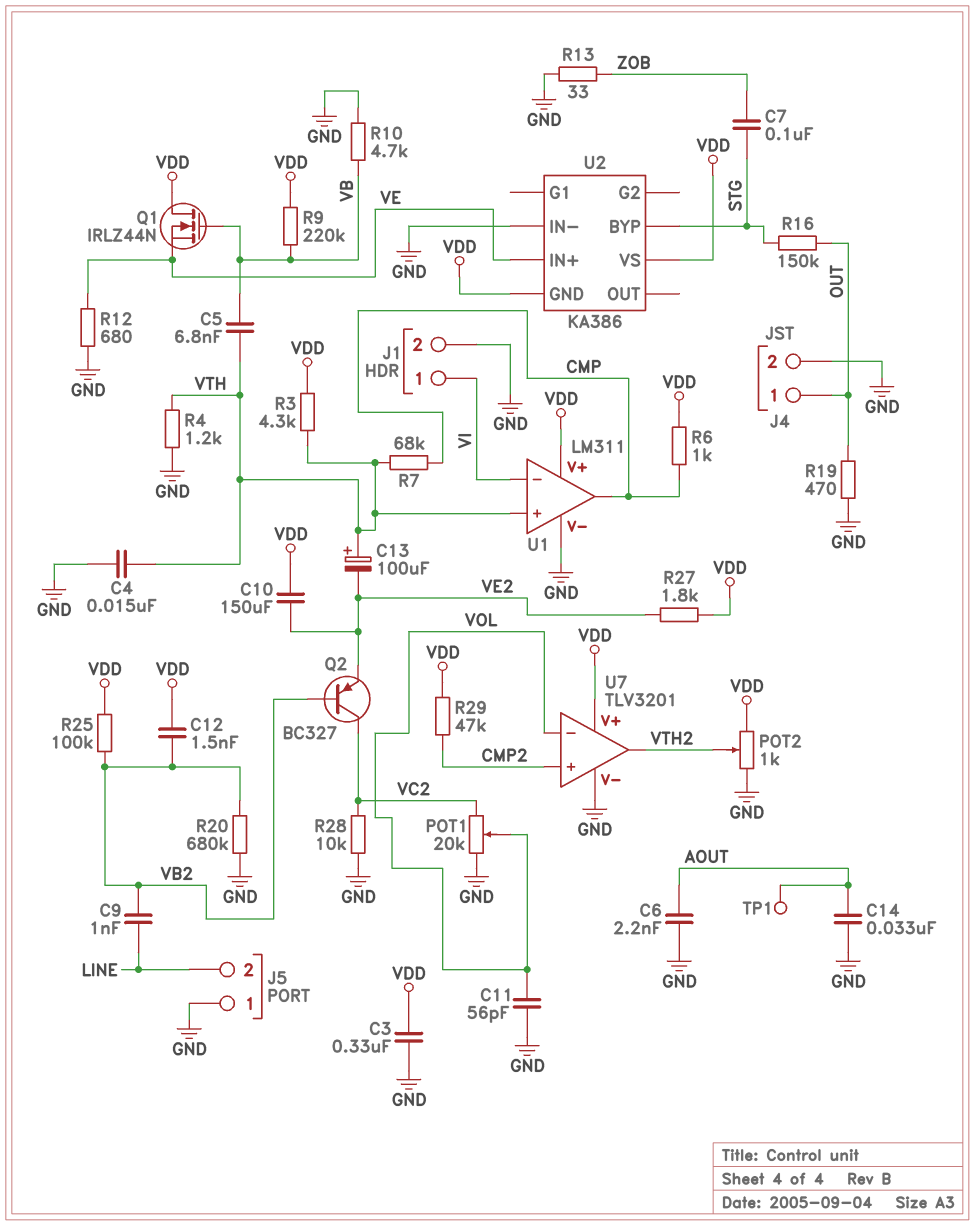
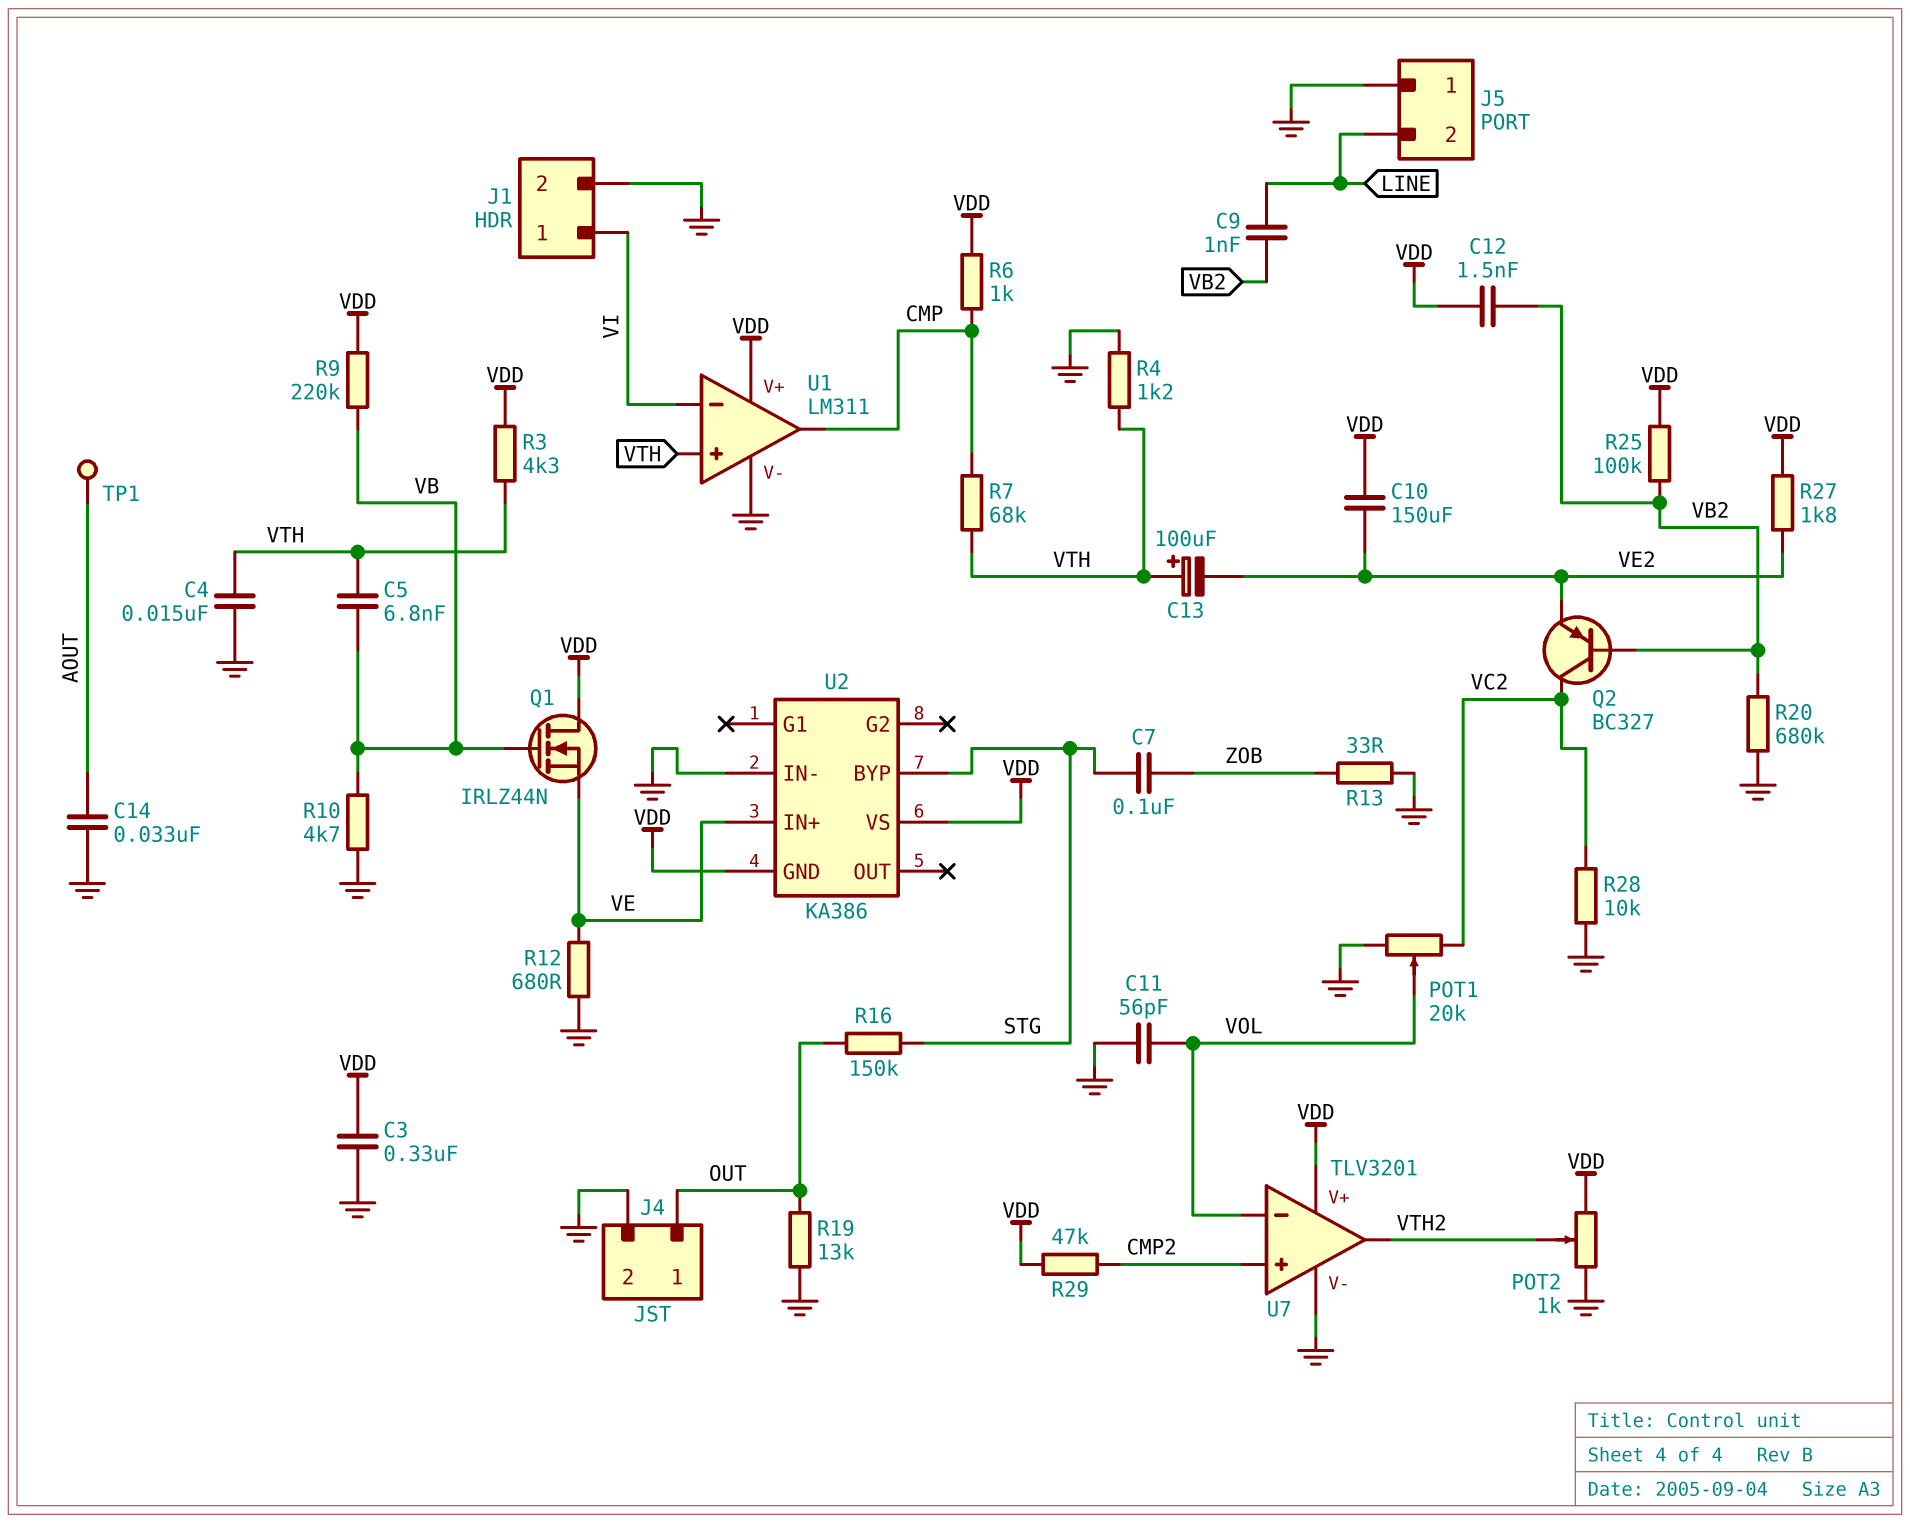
C6: 2.2nF (AOUT, GND) -> none
R19: 470 (GND, OUT) -> 13k (GND, OUT)

